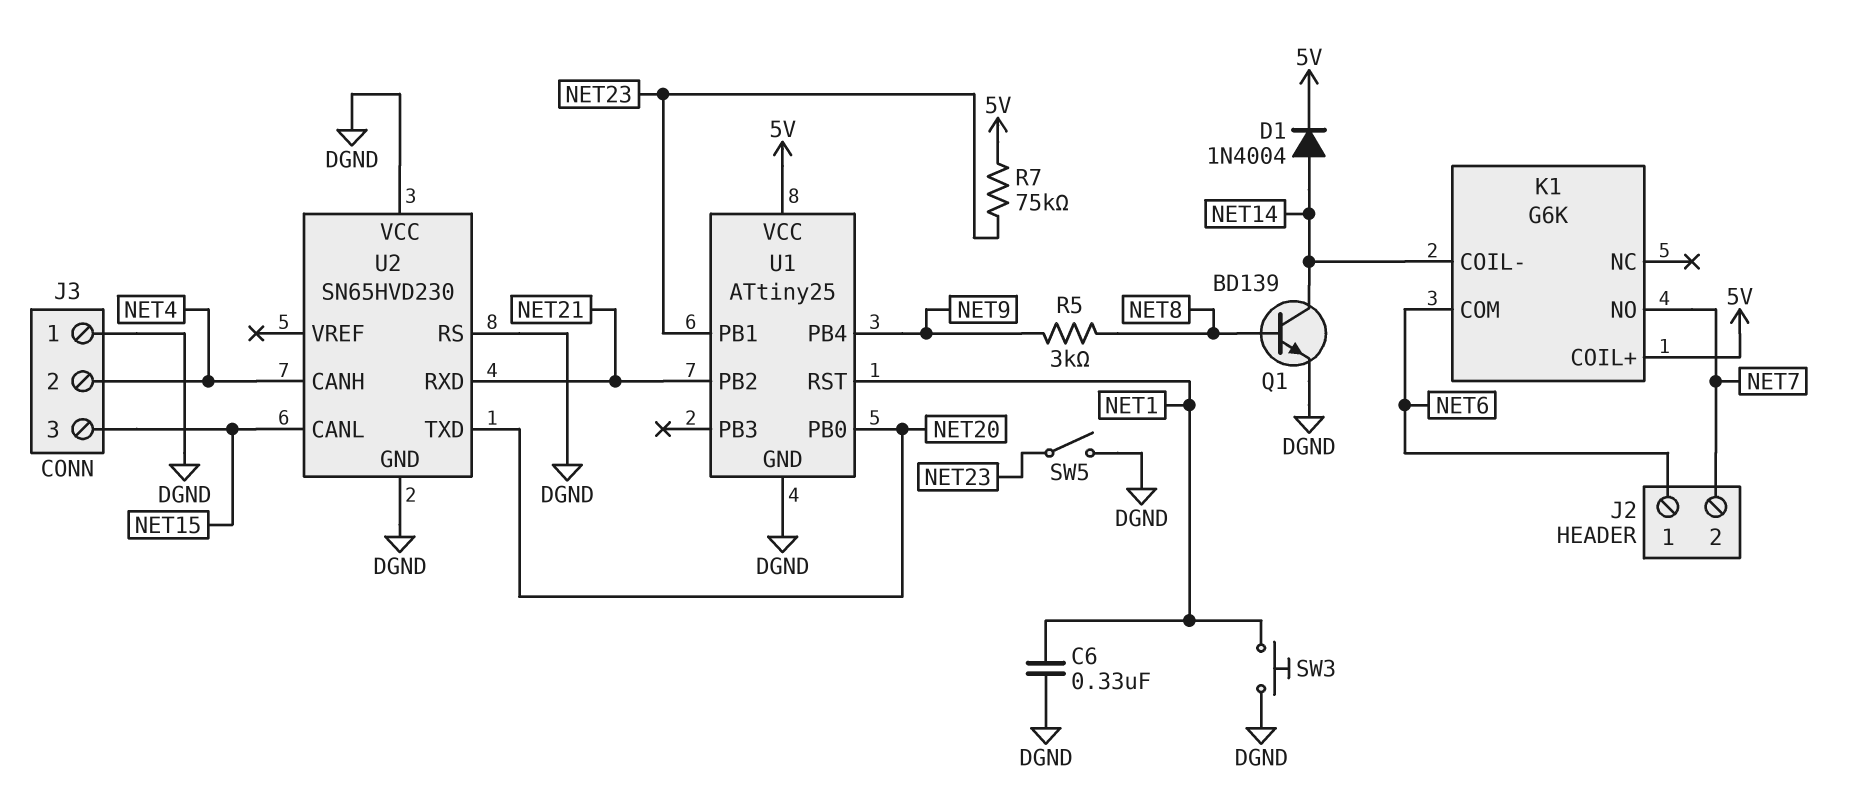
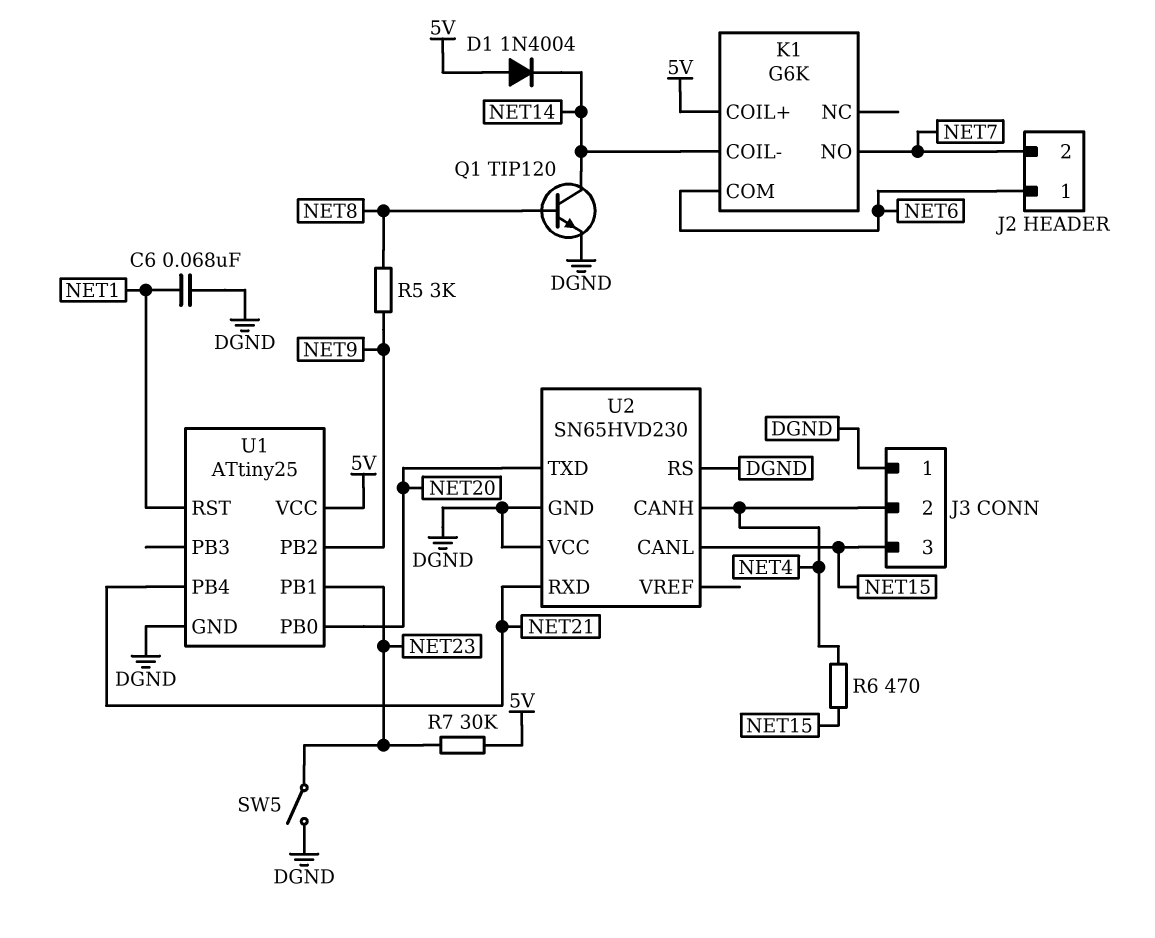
C6: 330nF (DGND, NET1) -> 68nF (DGND, NET1)
D1: diode 1N4004 (A NET14, K 5V) -> diode 1N4004 (A 5V, K NET14)
Q1: NPN BD139 (B NET8, C NET14, E DGND) -> NPN TIP120 (B NET8, C NET14, E DGND)
R6: none -> 470 (NET4, NET15)
R7: 75k (5V, NET23) -> 30k (5V, NET23)
SW3: button (DGND, NET1) -> none
U1 pin PB2: NET21 -> NET9
U1 pin PB4: NET9 -> NET21

